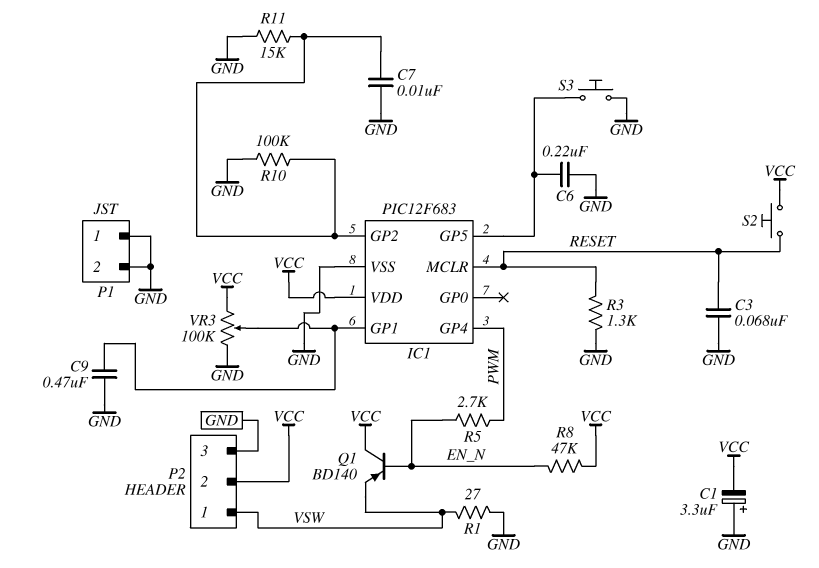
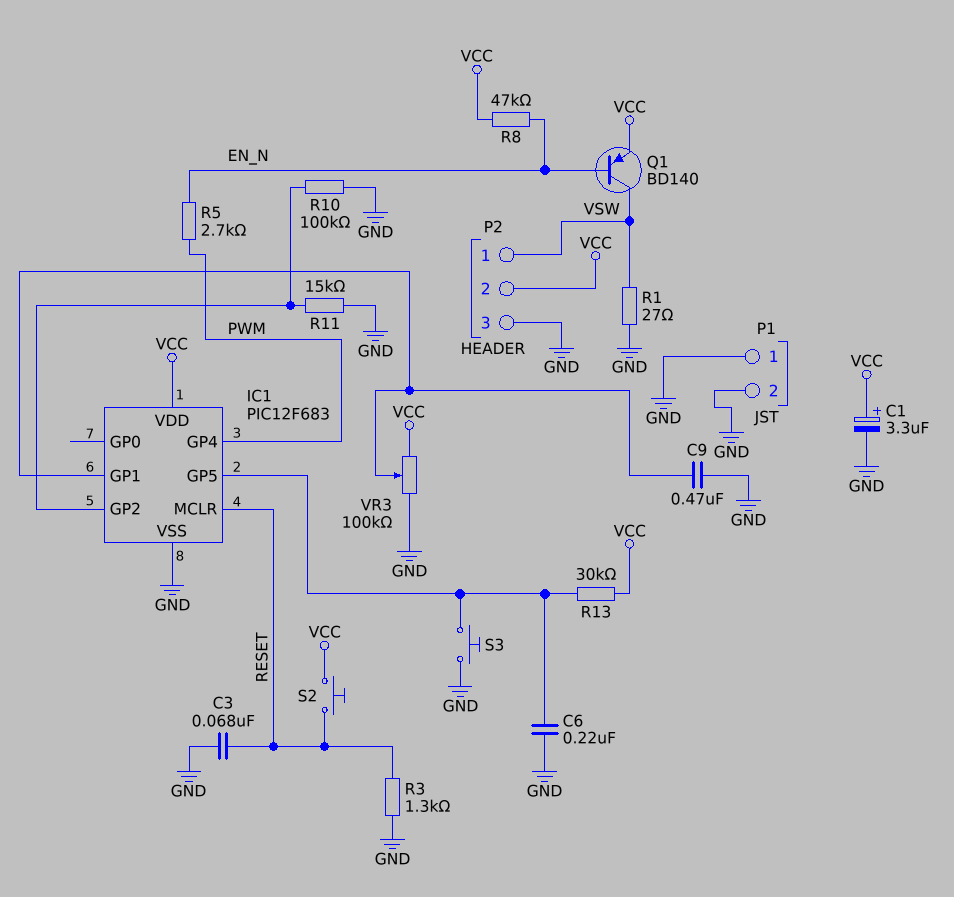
C1: 3.3uF (plus GND, minus VCC) -> 3.3uF (plus VCC, minus GND)
C7: 10nF (GND, IC1/GP2) -> none
Q1: PNP BD140 (B EN_N, C VCC, E VSW) -> PNP BD140 (B EN_N, C VSW, E VCC)
R13: none -> 30k (IC1/GP5, VCC)

